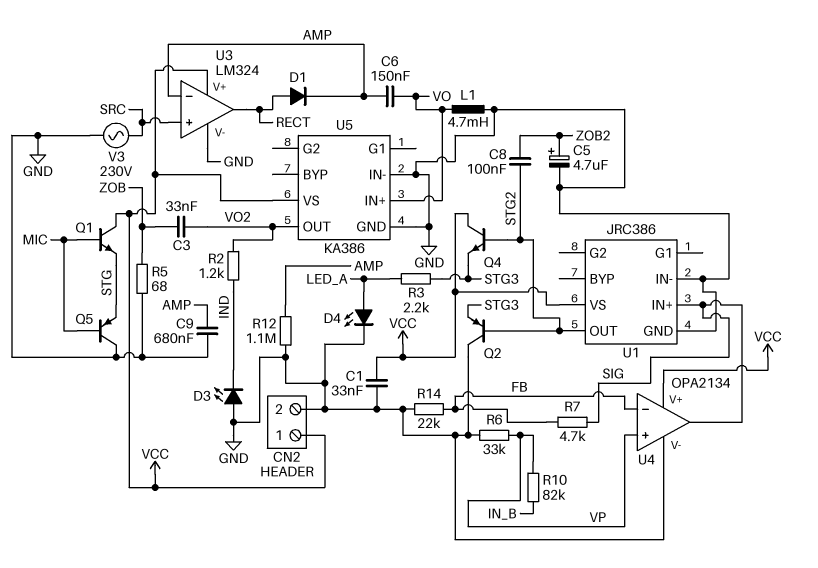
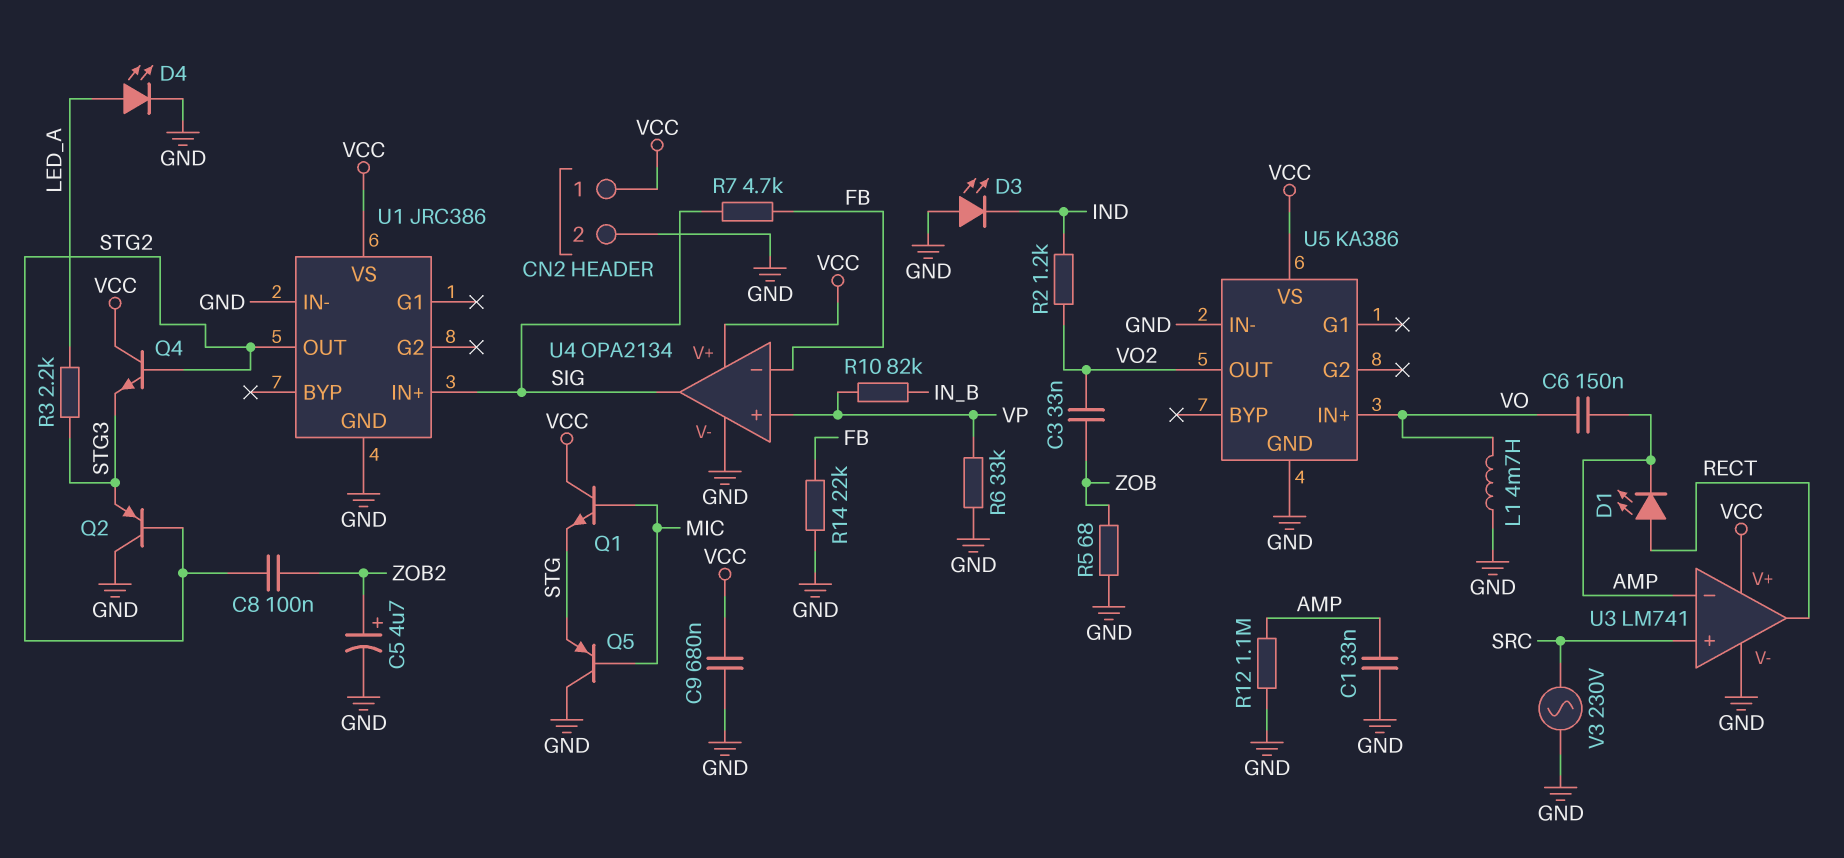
C1: 33nF (GND, VCC) -> 33nF (AMP, GND)
C9: 680nF (AMP, GND) -> 680nF (GND, VCC)
D1: diode (A RECT, K AMP) -> LED (A RECT, K AMP)
U3: LM324 -> LM741

